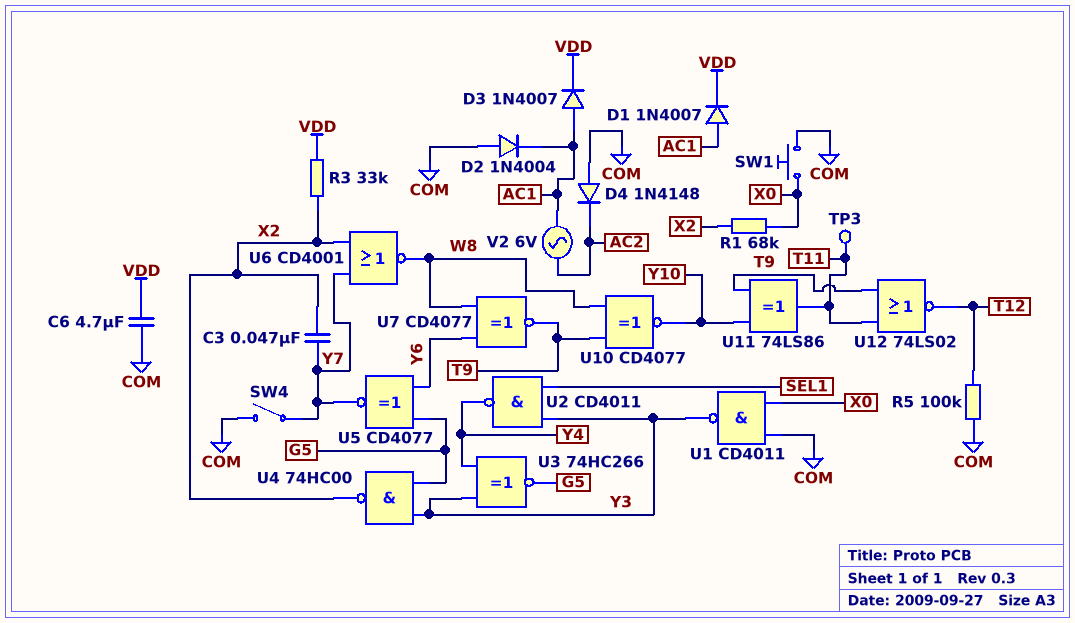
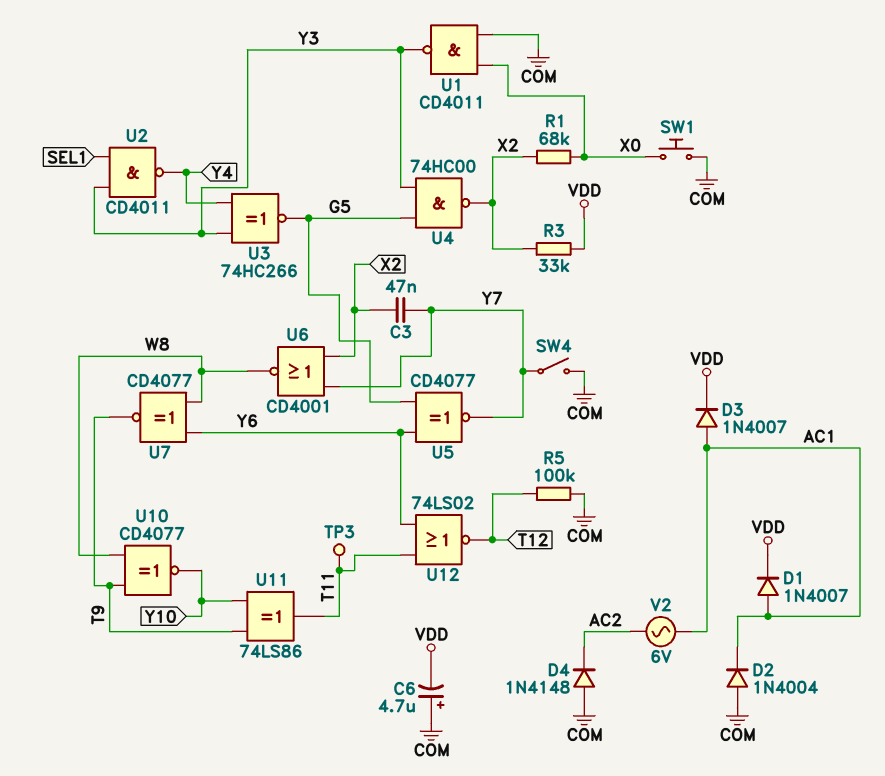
C6: 4.7uF (COM, VDD) -> 4.7uF (plus COM, minus VDD)
U12: NOR 74LS02 (in T9, in T11, out T12) -> NOR 74LS02 (in T11, in Y6, out T12)

